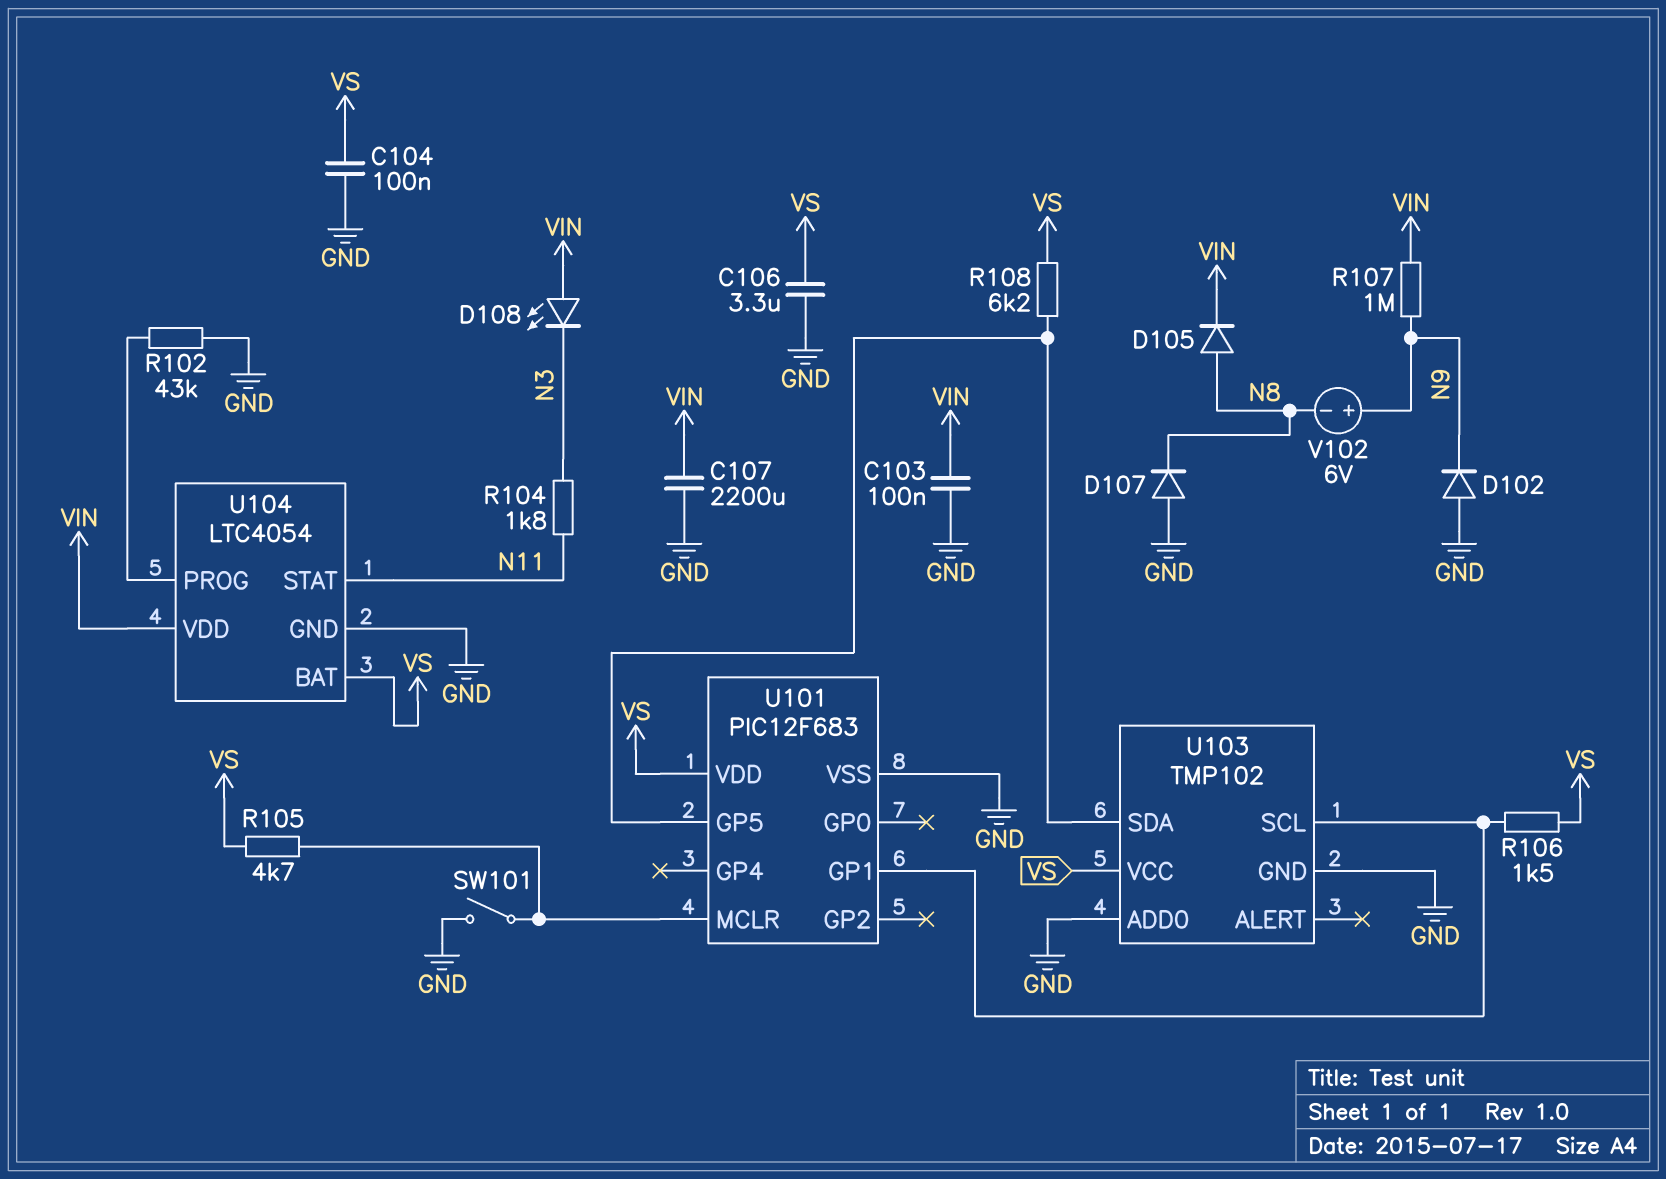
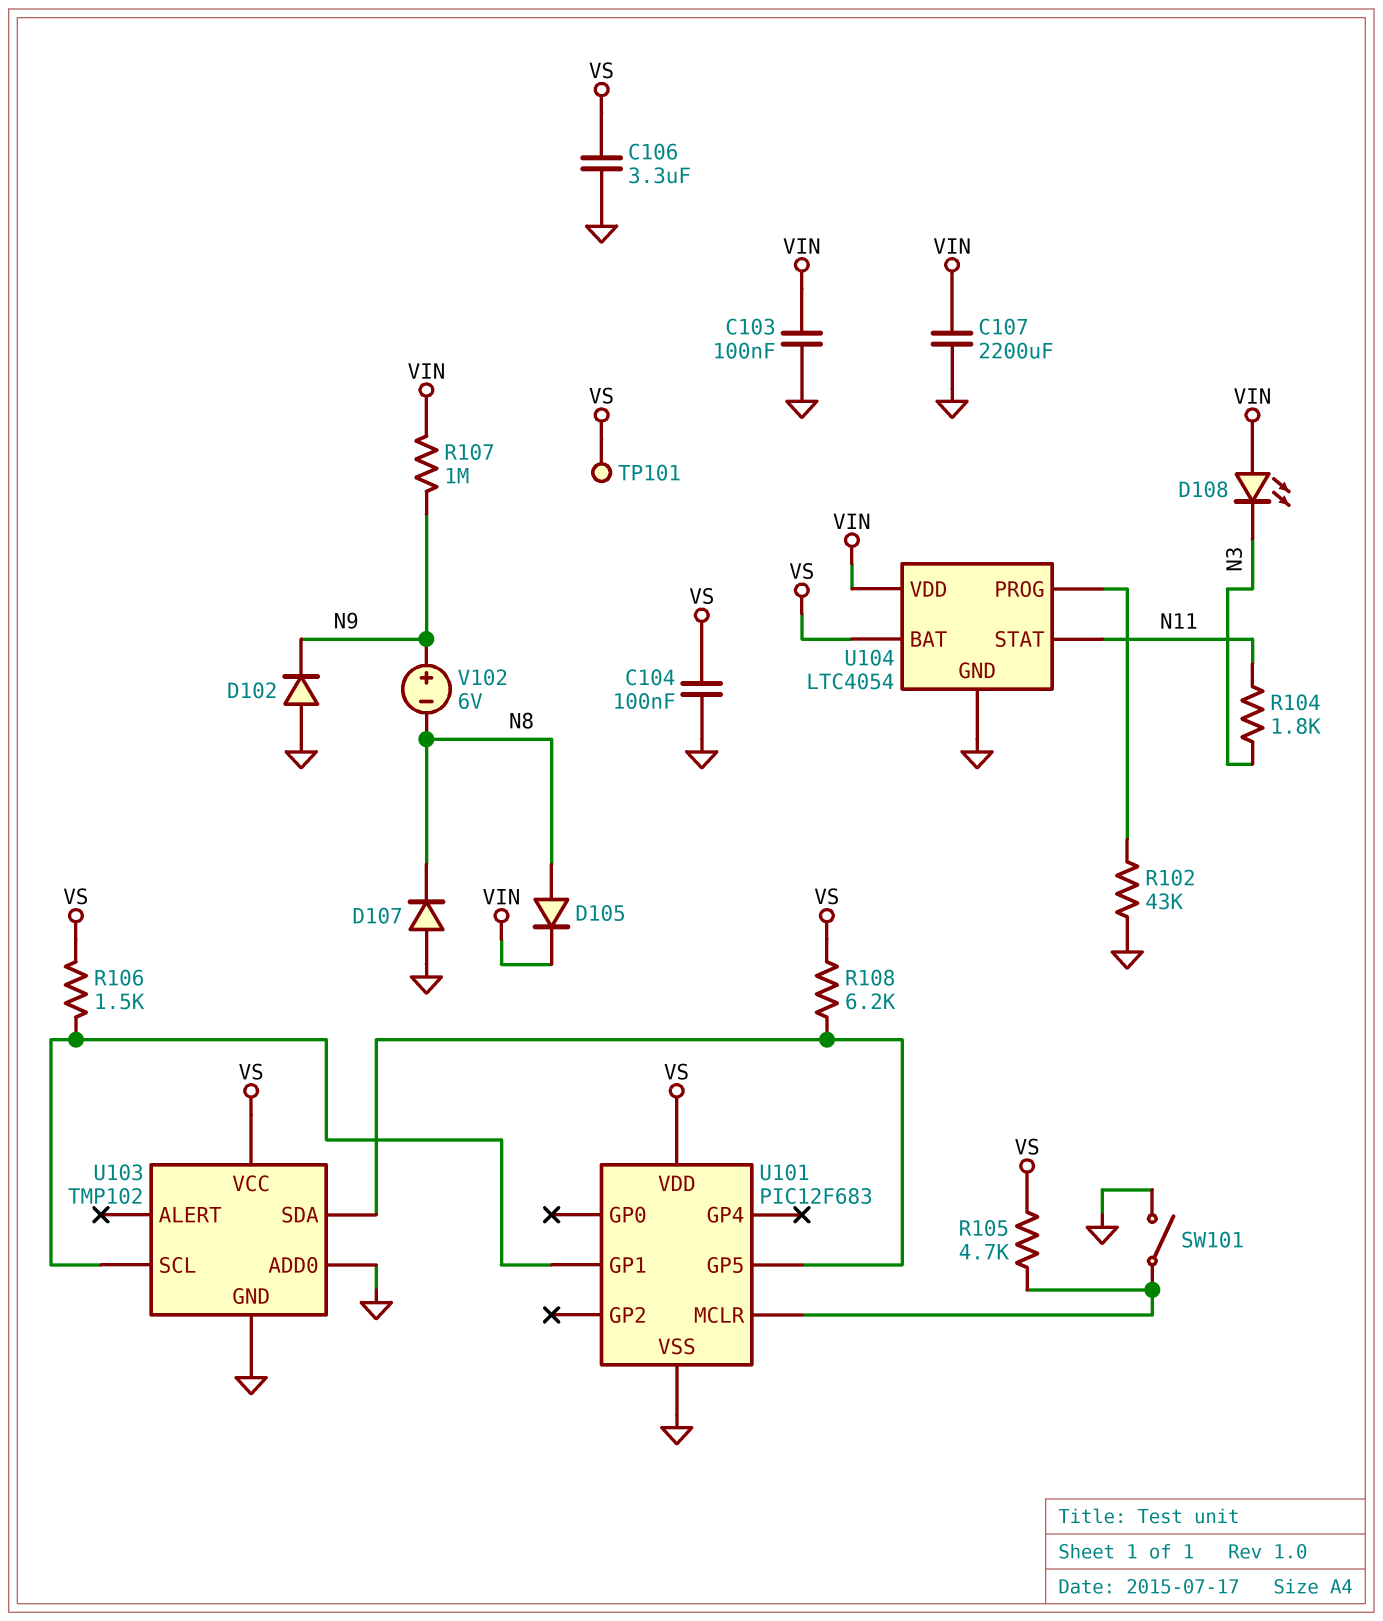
TP101: none -> test point (VS)

